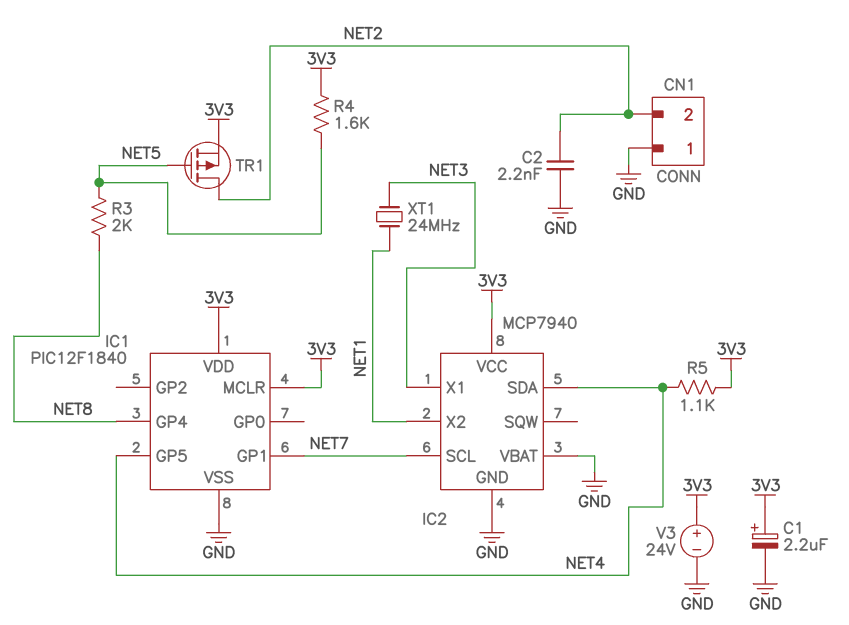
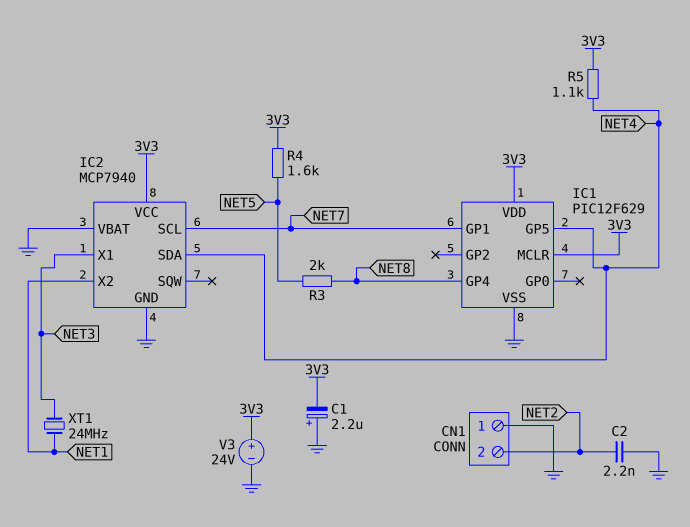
C1: 2.2uF (plus 3V3, minus GND) -> 2.2uF (plus GND, minus 3V3)
IC1: PIC12F1840 -> PIC12F629
TR1: PMOS (G NET5, D NET2, S 3V3) -> none

